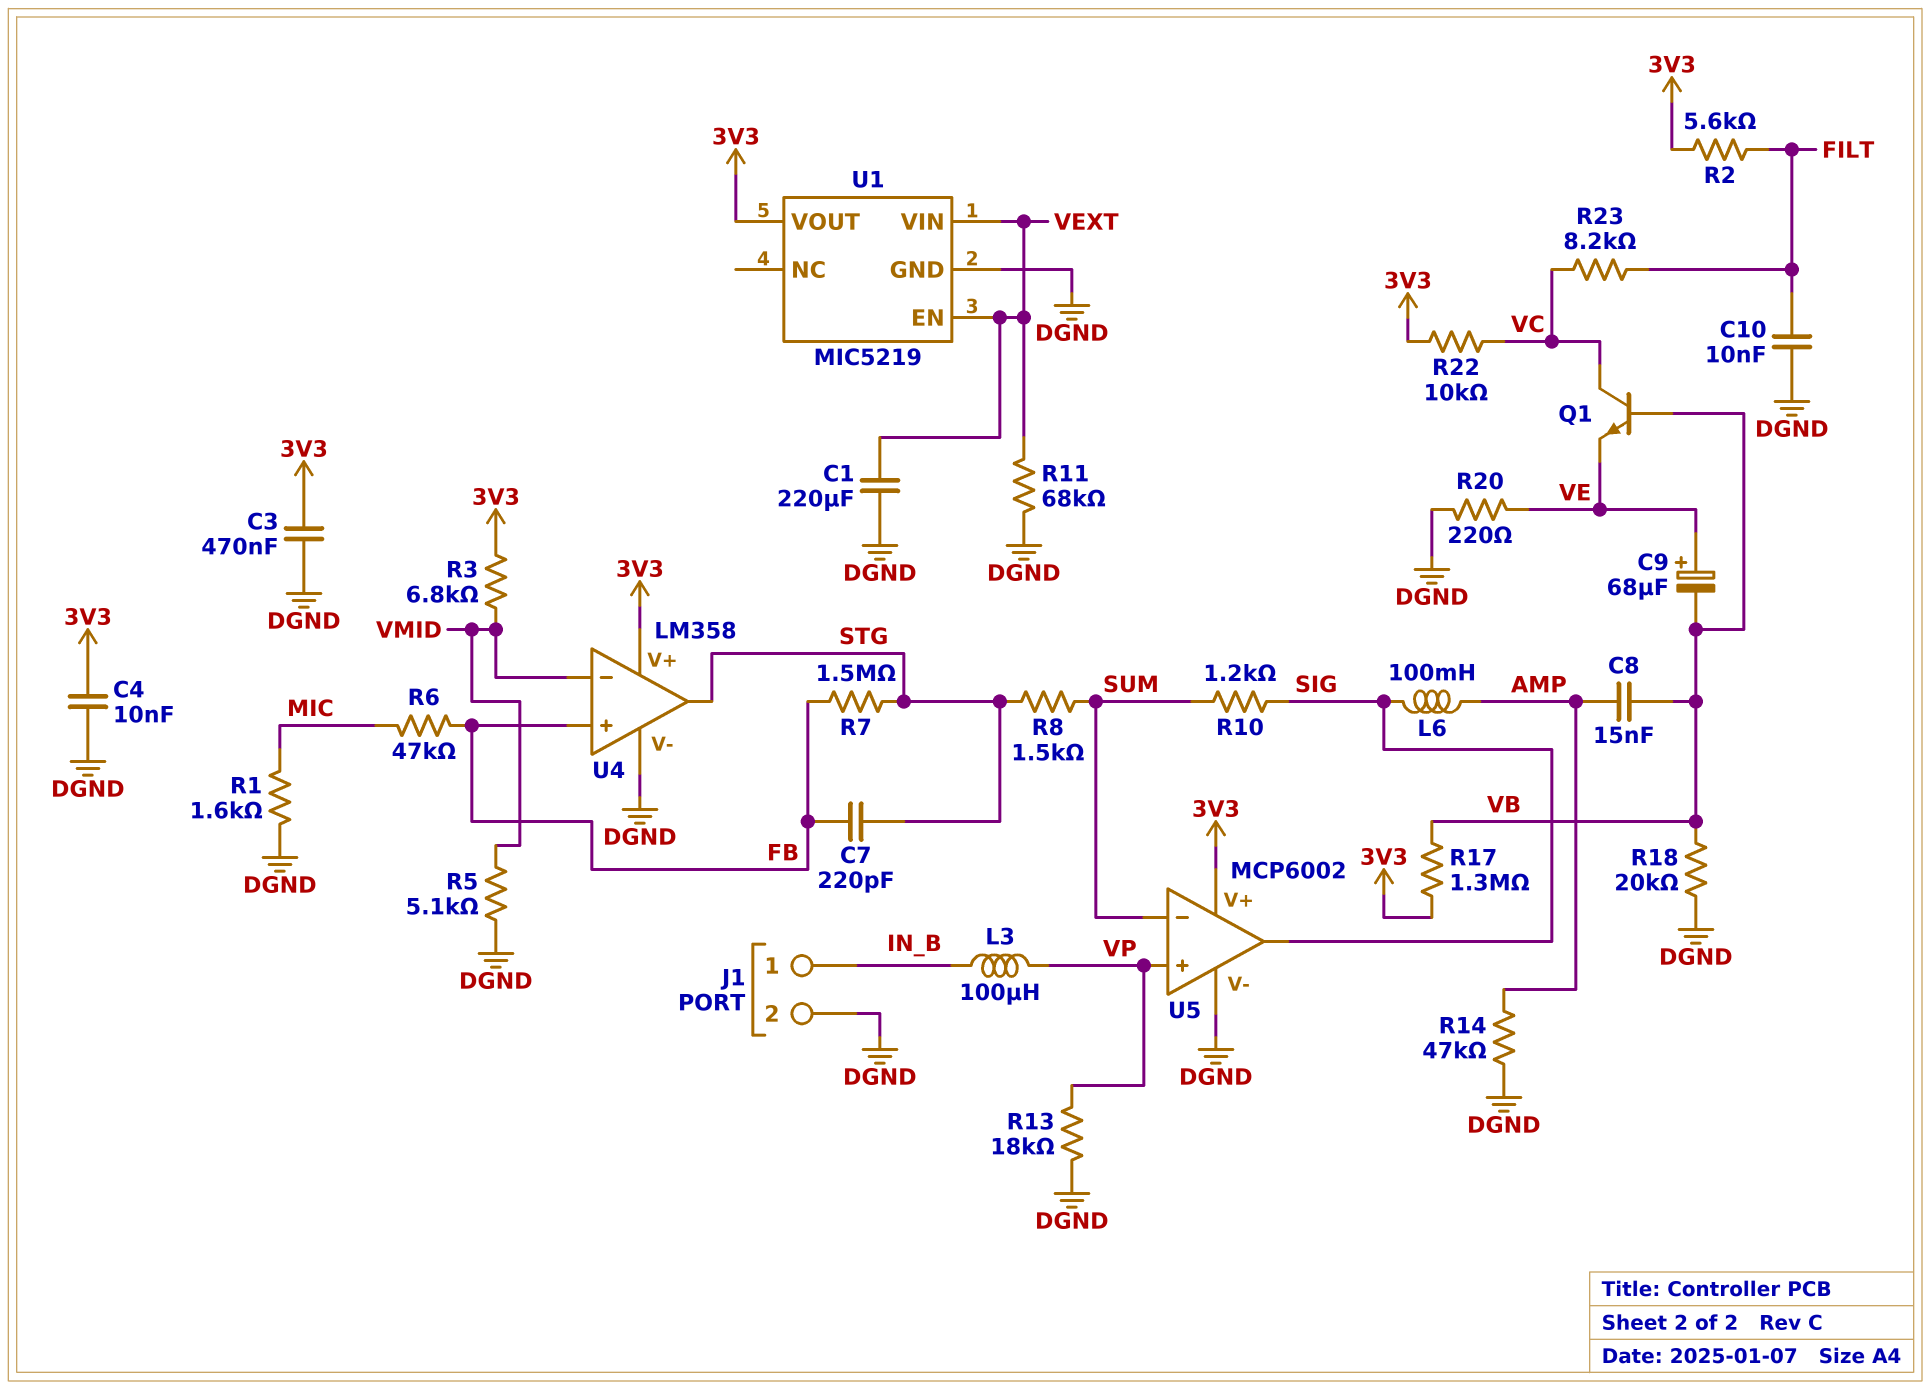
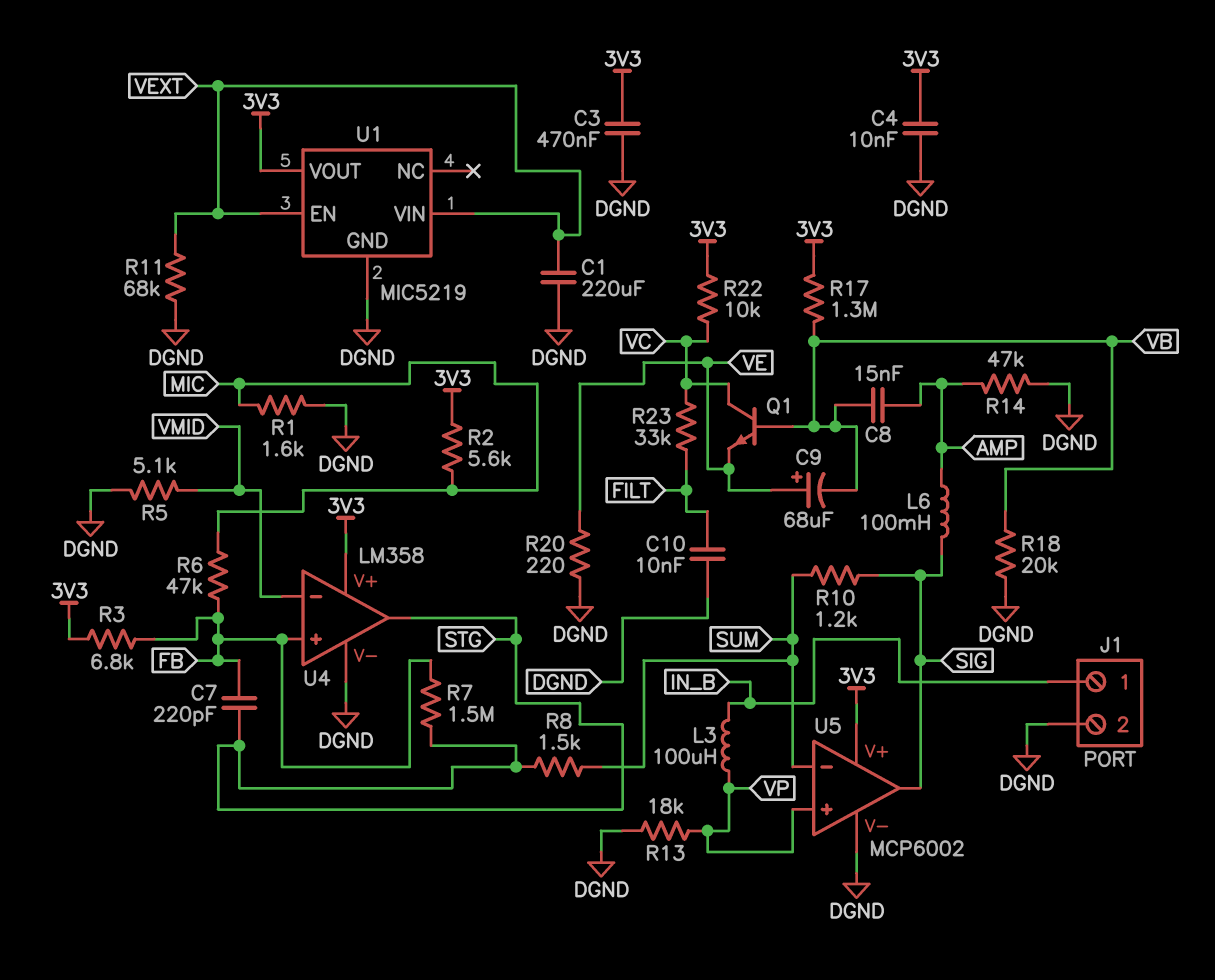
R2: 5.6k (3V3, FILT) -> 5.6k (3V3, MIC)
R3: 6.8k (3V3, VMID) -> 6.8k (3V3, FB)
R23: 8.2k (FILT, VC) -> 33k (FILT, VC)

